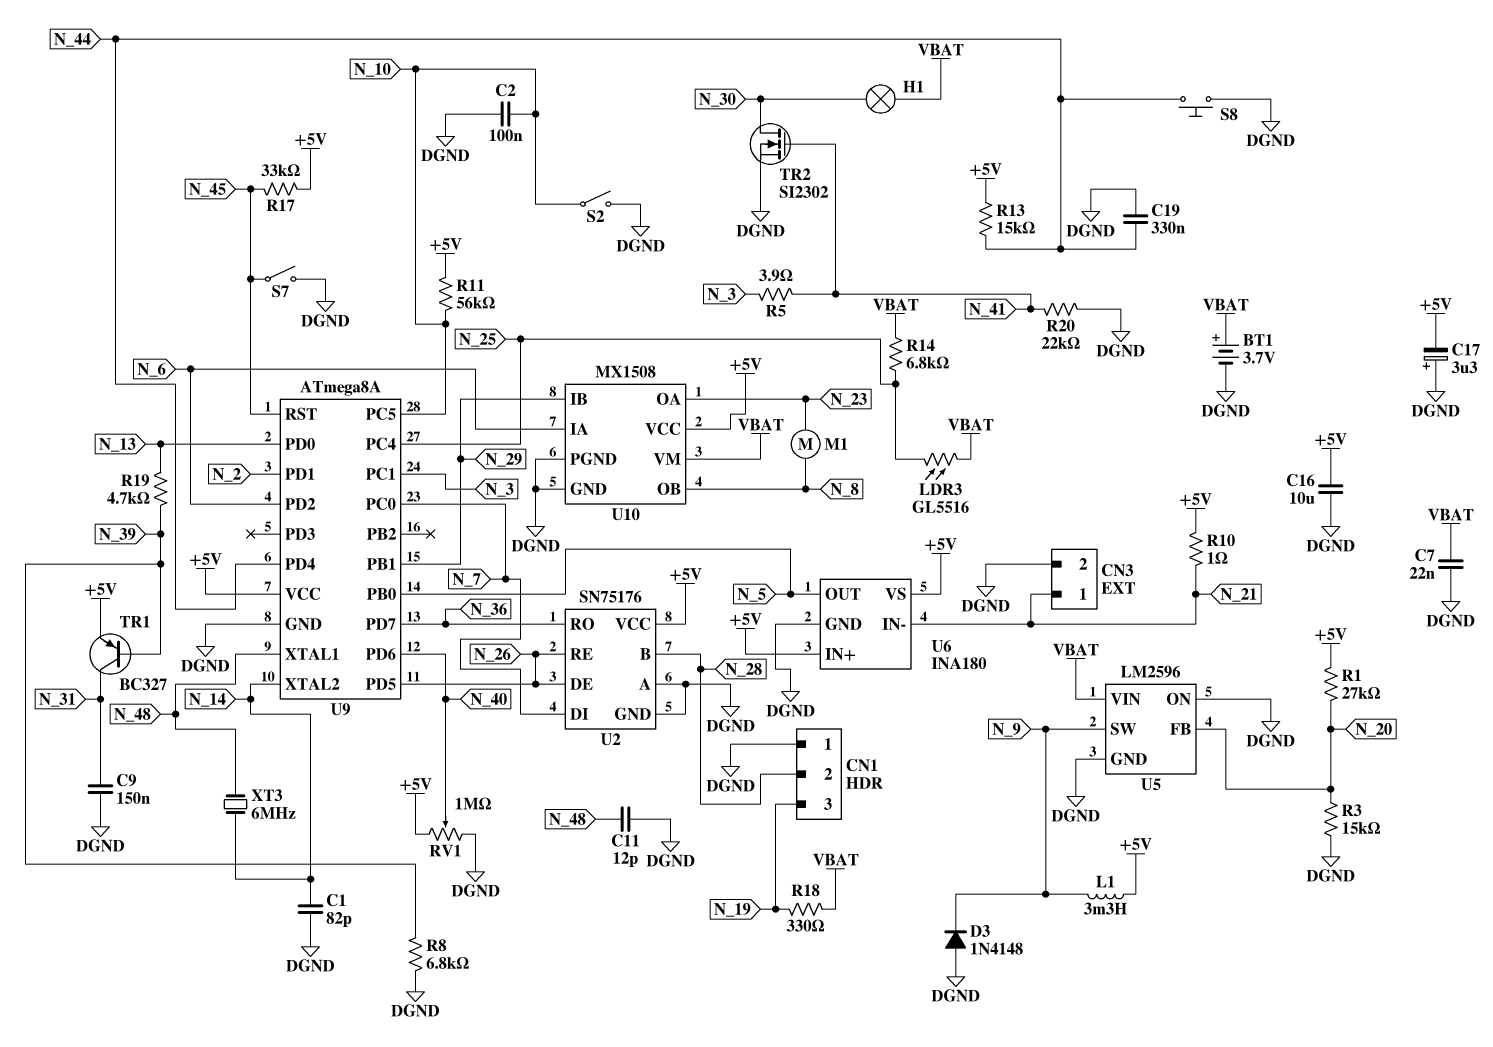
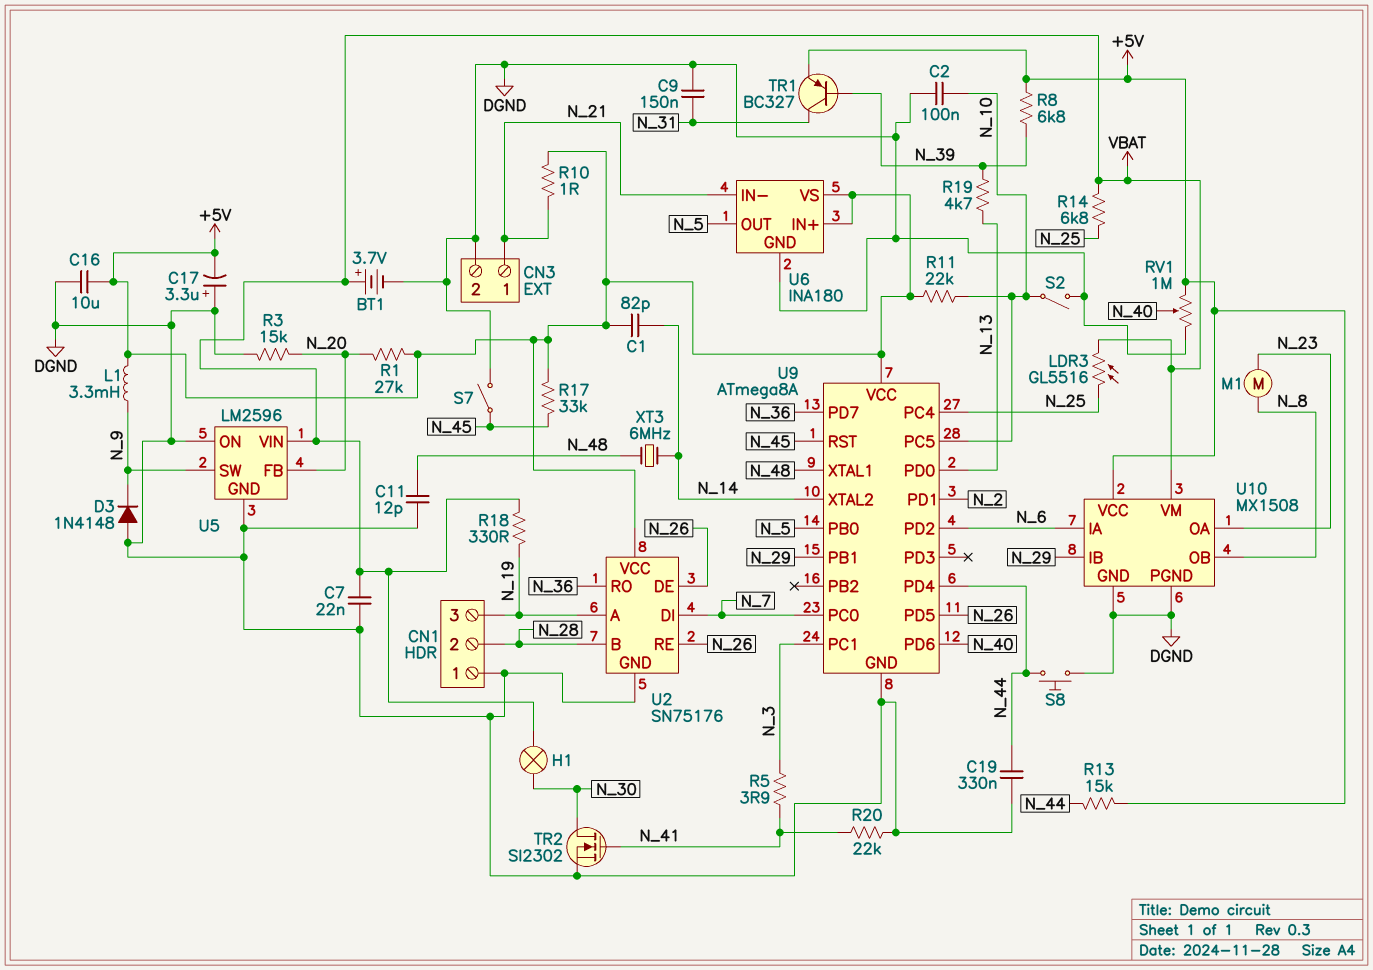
C1: 82pF (DGND, N_14) -> 82pF (+5V, N_14)
R8: 6.8k (DGND, N_39) -> 6.8k (+5V, N_39)
R11: 56k (+5V, N_10) -> 22k (+5V, N_10)
U2 pin A: DGND -> N_19

